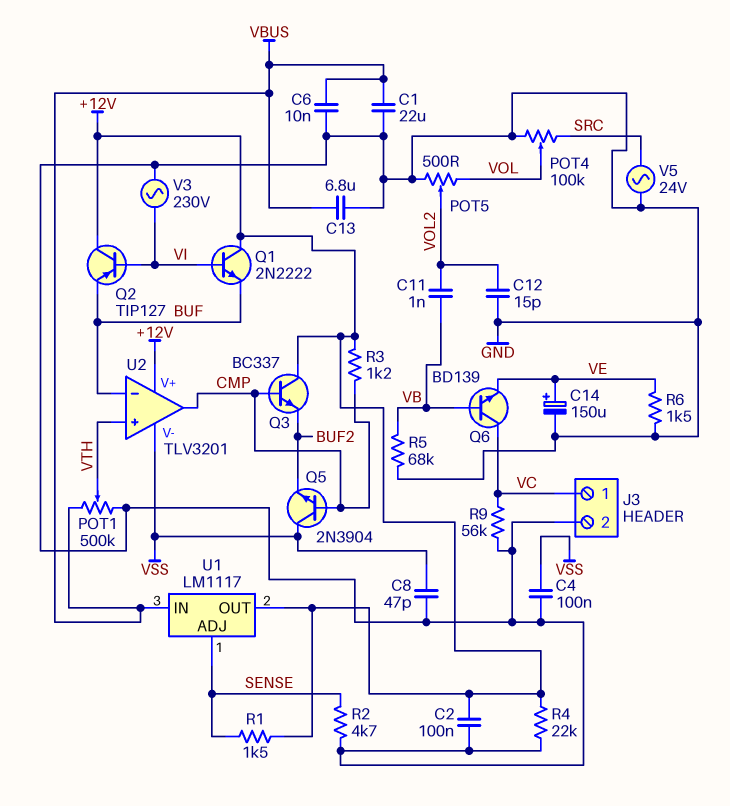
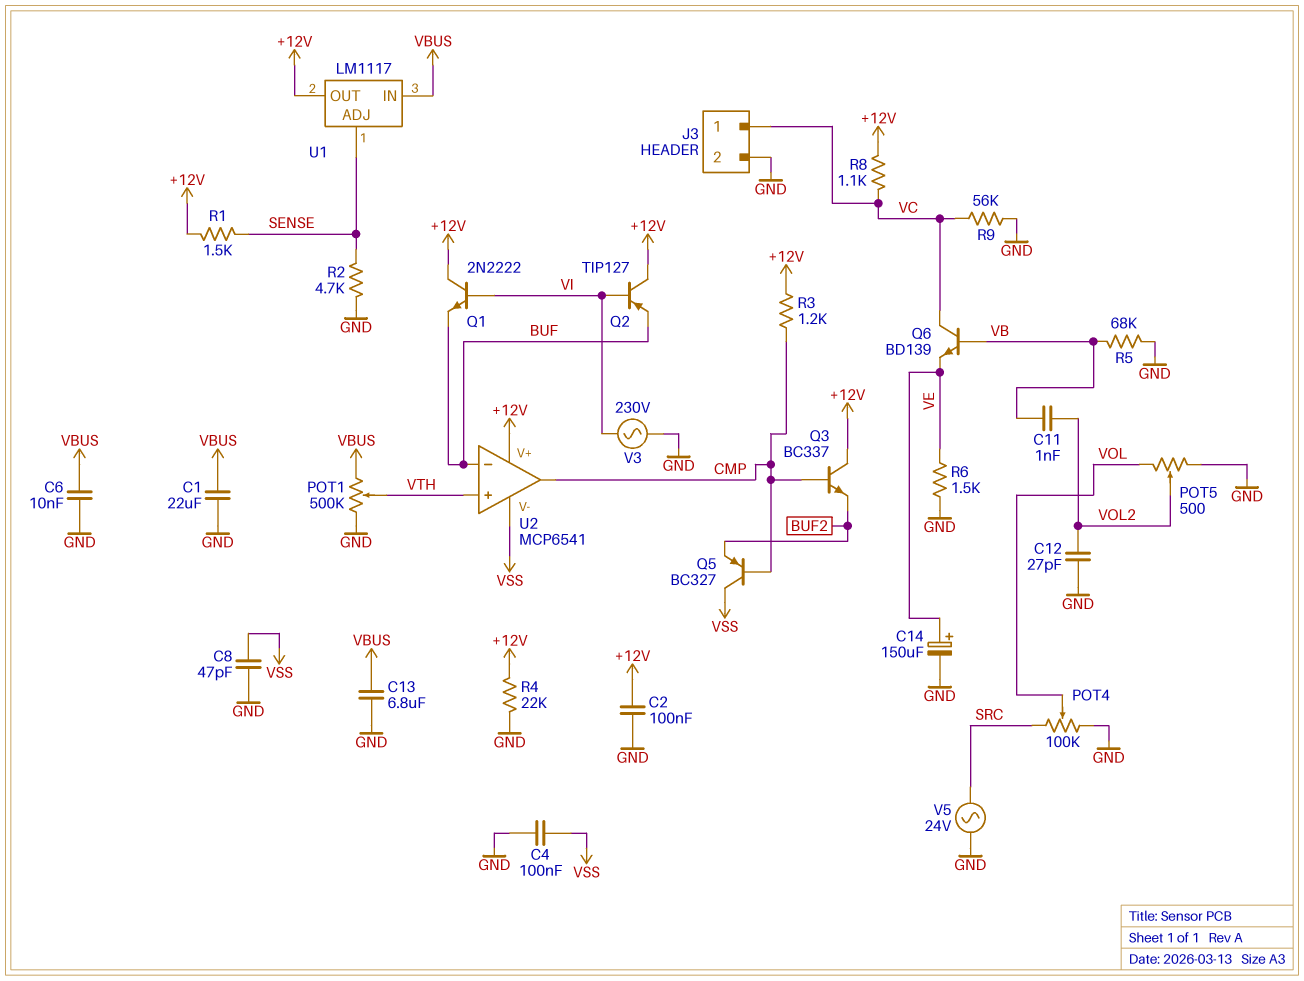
C12: 15pF (GND, VOL2) -> 27pF (GND, VOL2)
Q5: NPN 2N3904 (B CMP, C VSS, E BUF2) -> PNP BC327 (B CMP, C VSS, E BUF2)
R8: none -> 1.1k (+12V, VC)
U2: TLV3201 -> MCP6541

